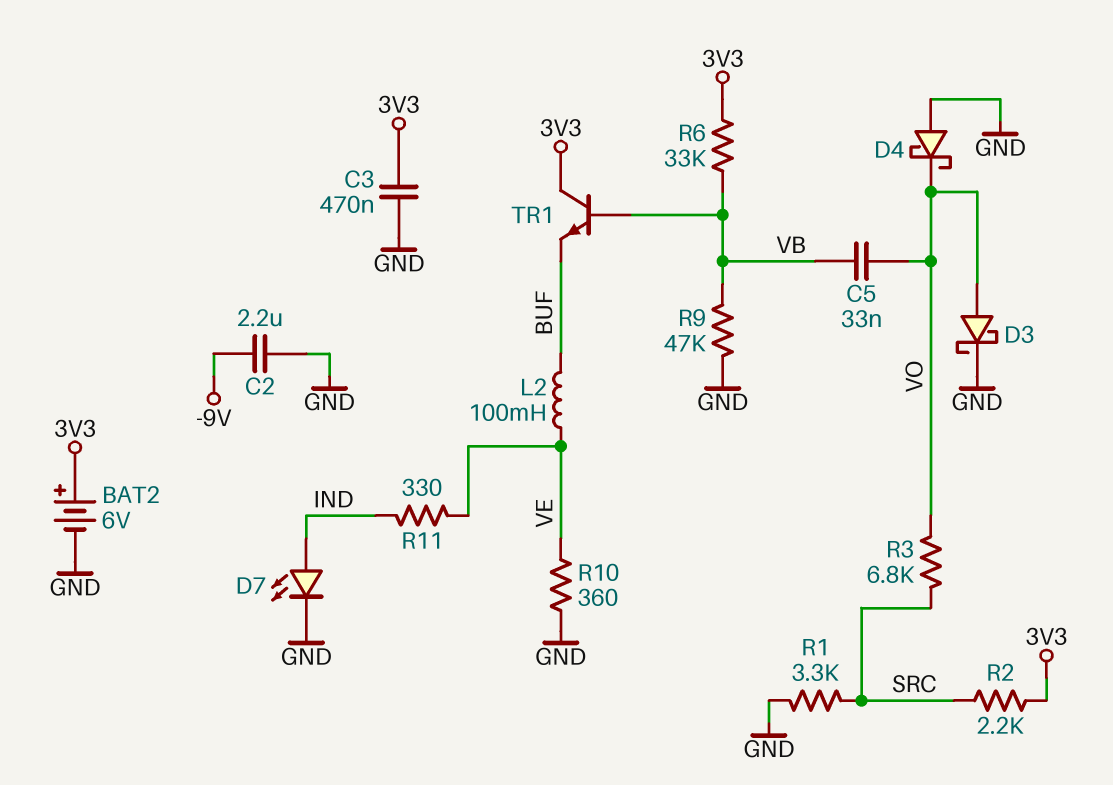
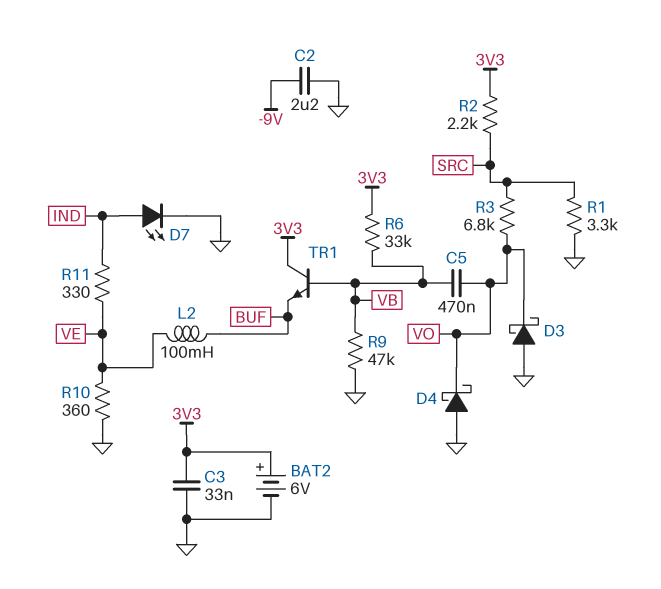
C3: 470nF (3V3, GND) -> 33nF (3V3, GND)
C5: 33nF (VB, VO) -> 470nF (VB, VO)
D3: schottky (A VO, K GND) -> schottky (A GND, K VO)

